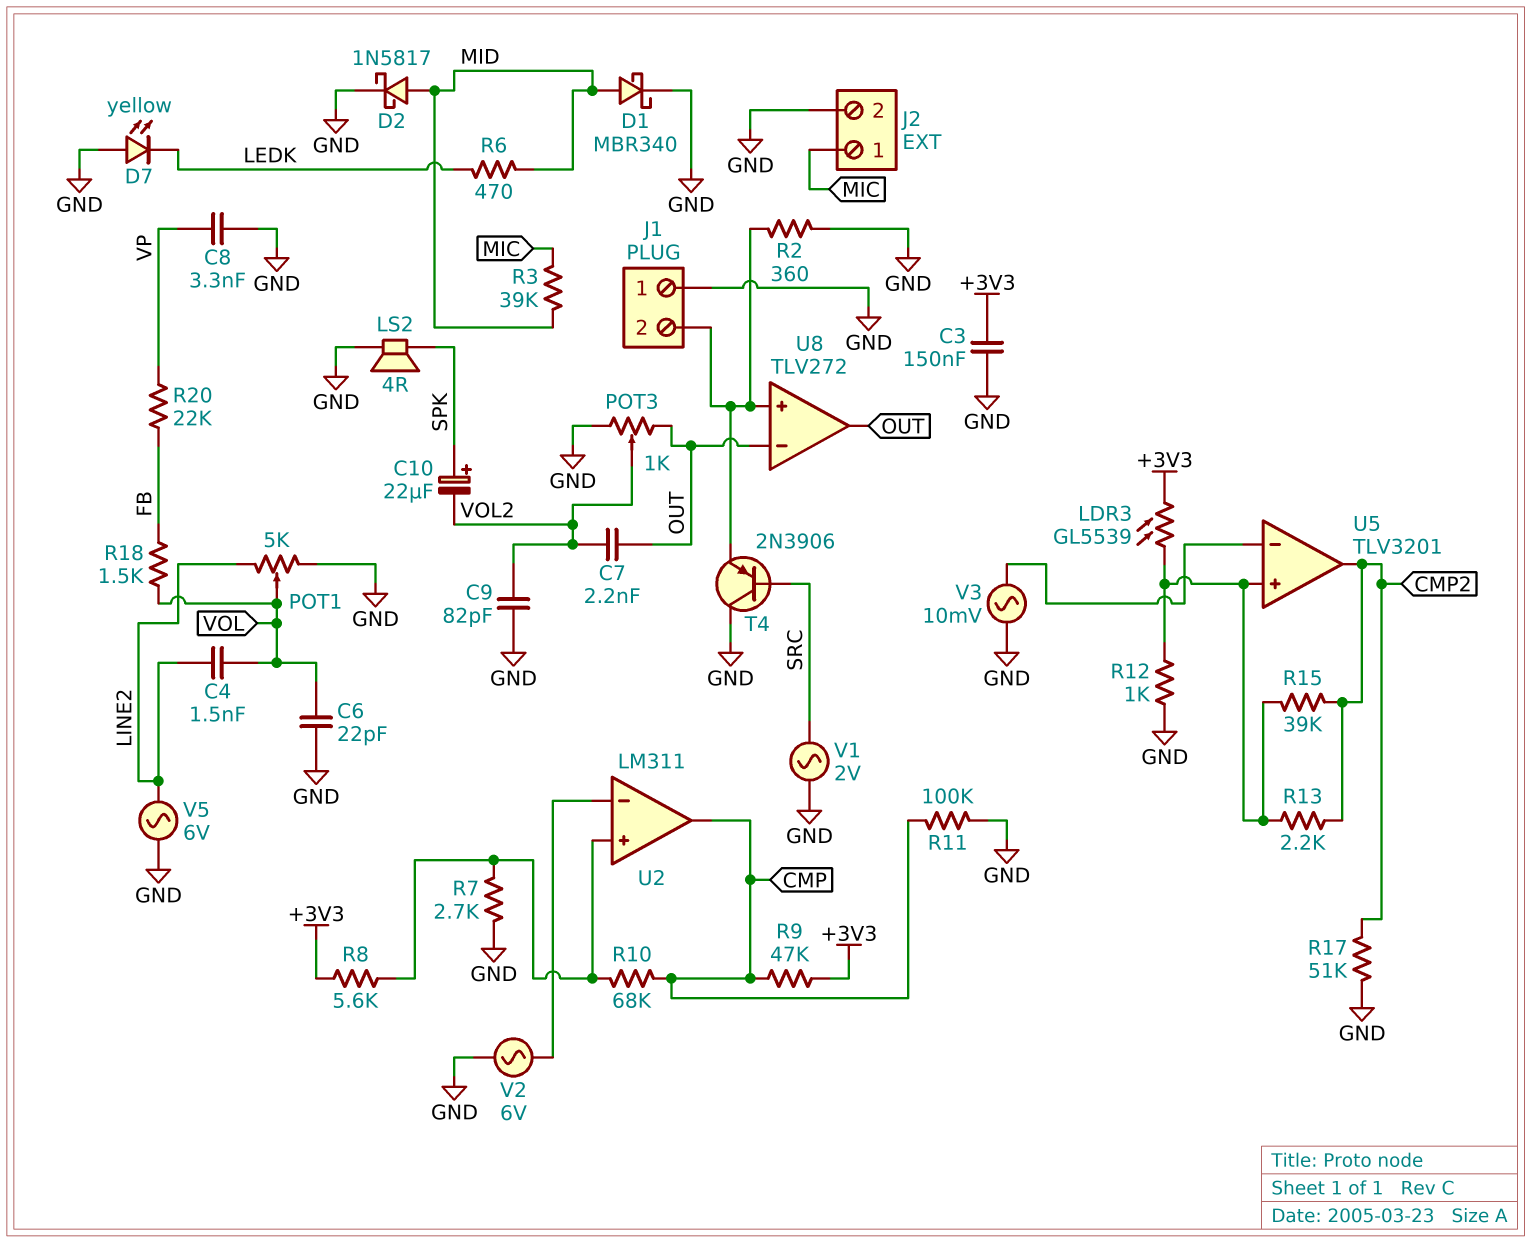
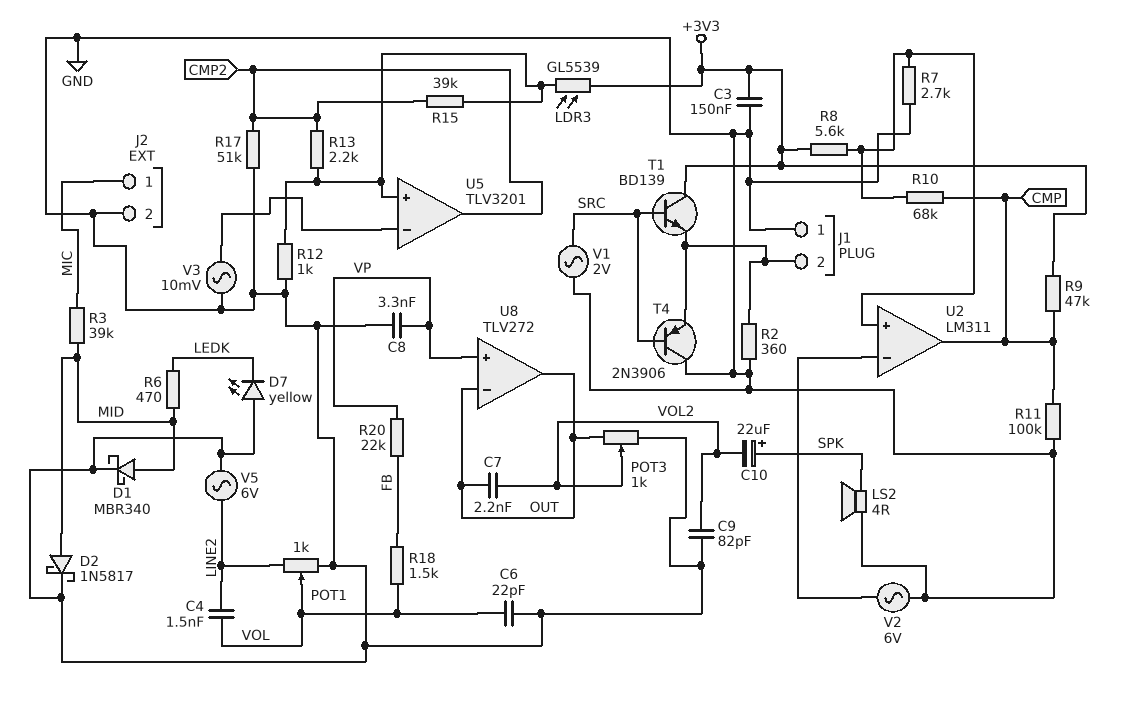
POT1: 5k (GND, LINE2, wiper VOL) -> 1k (GND, LINE2, wiper VOL)
T1: none -> NPN BD139 (B SRC, C +3V3, E J1/2)
U8 pin in+: J1/2 -> VP

